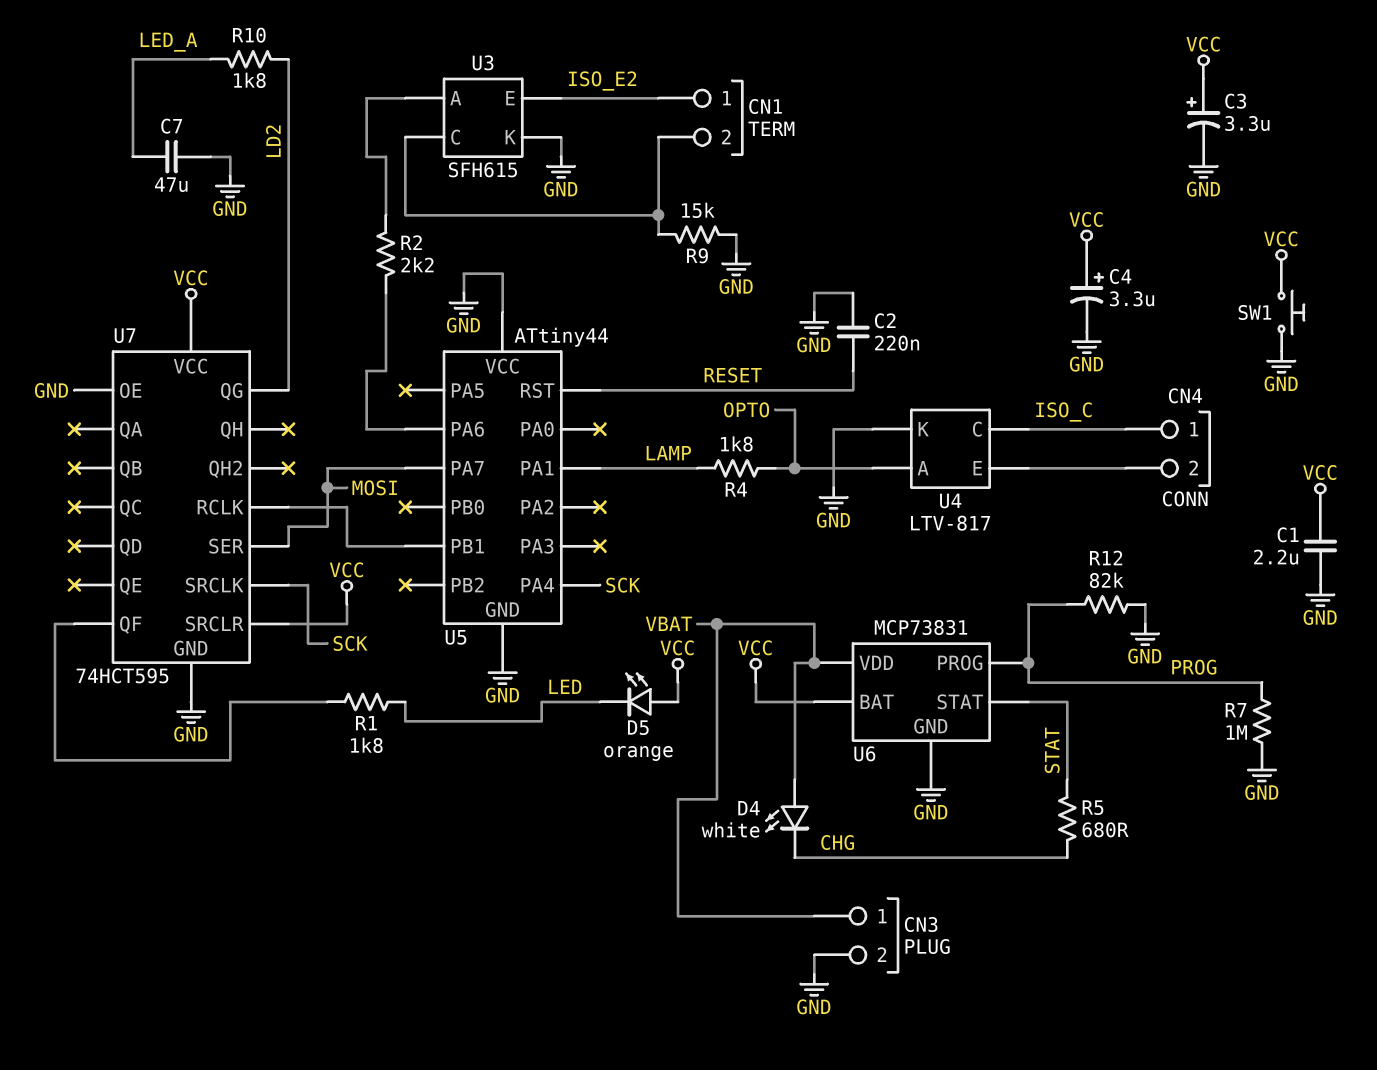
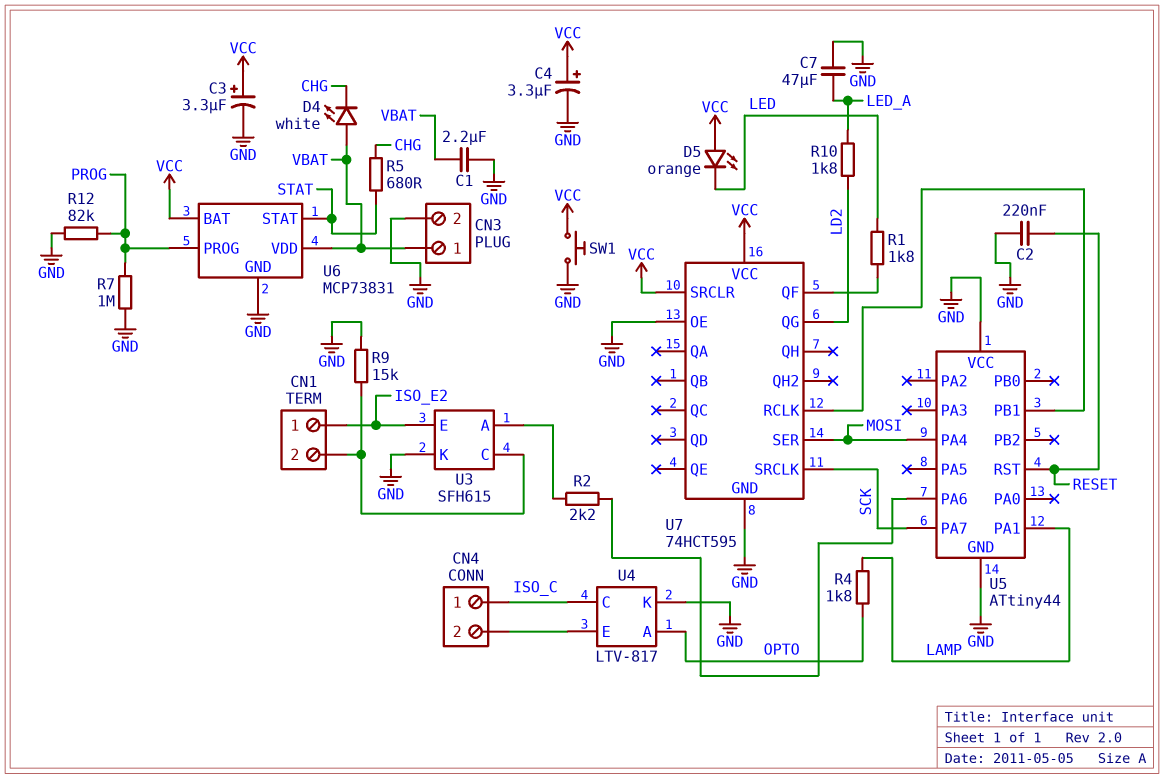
C1: 2.2uF (GND, VCC) -> 2.2uF (GND, VBAT)
U5 pin PA4: SCK -> MOSI
U5 pin PA7: MOSI -> SCK

